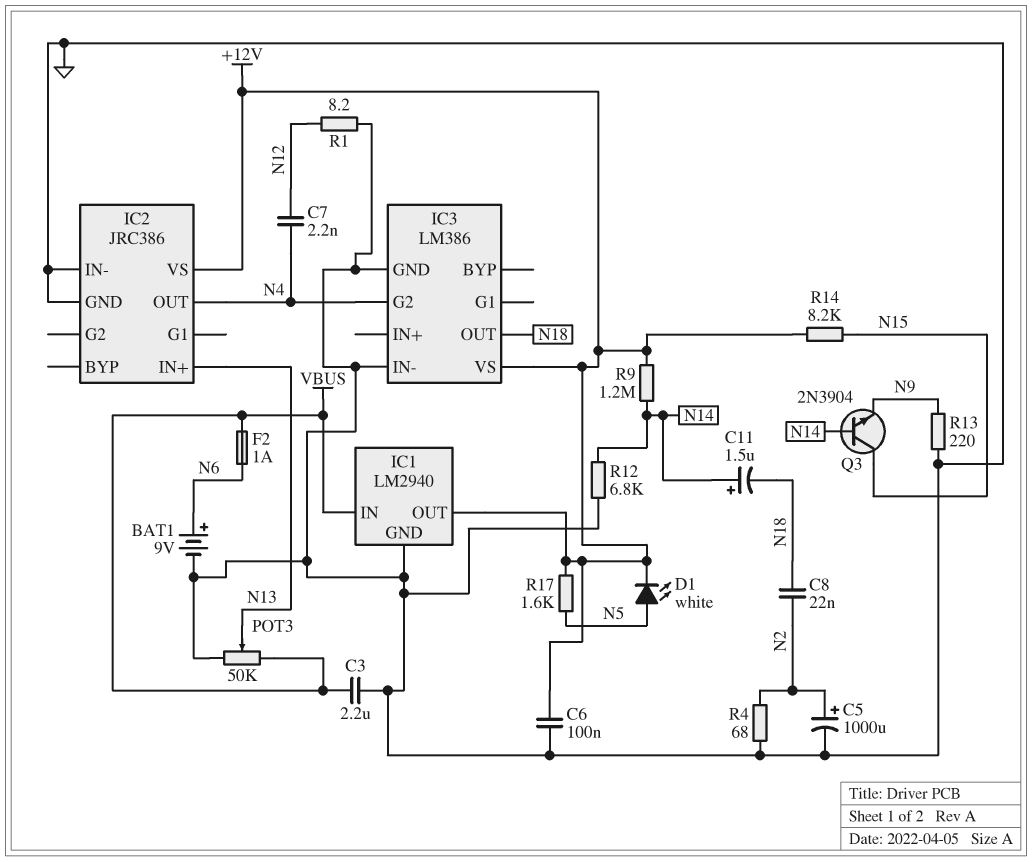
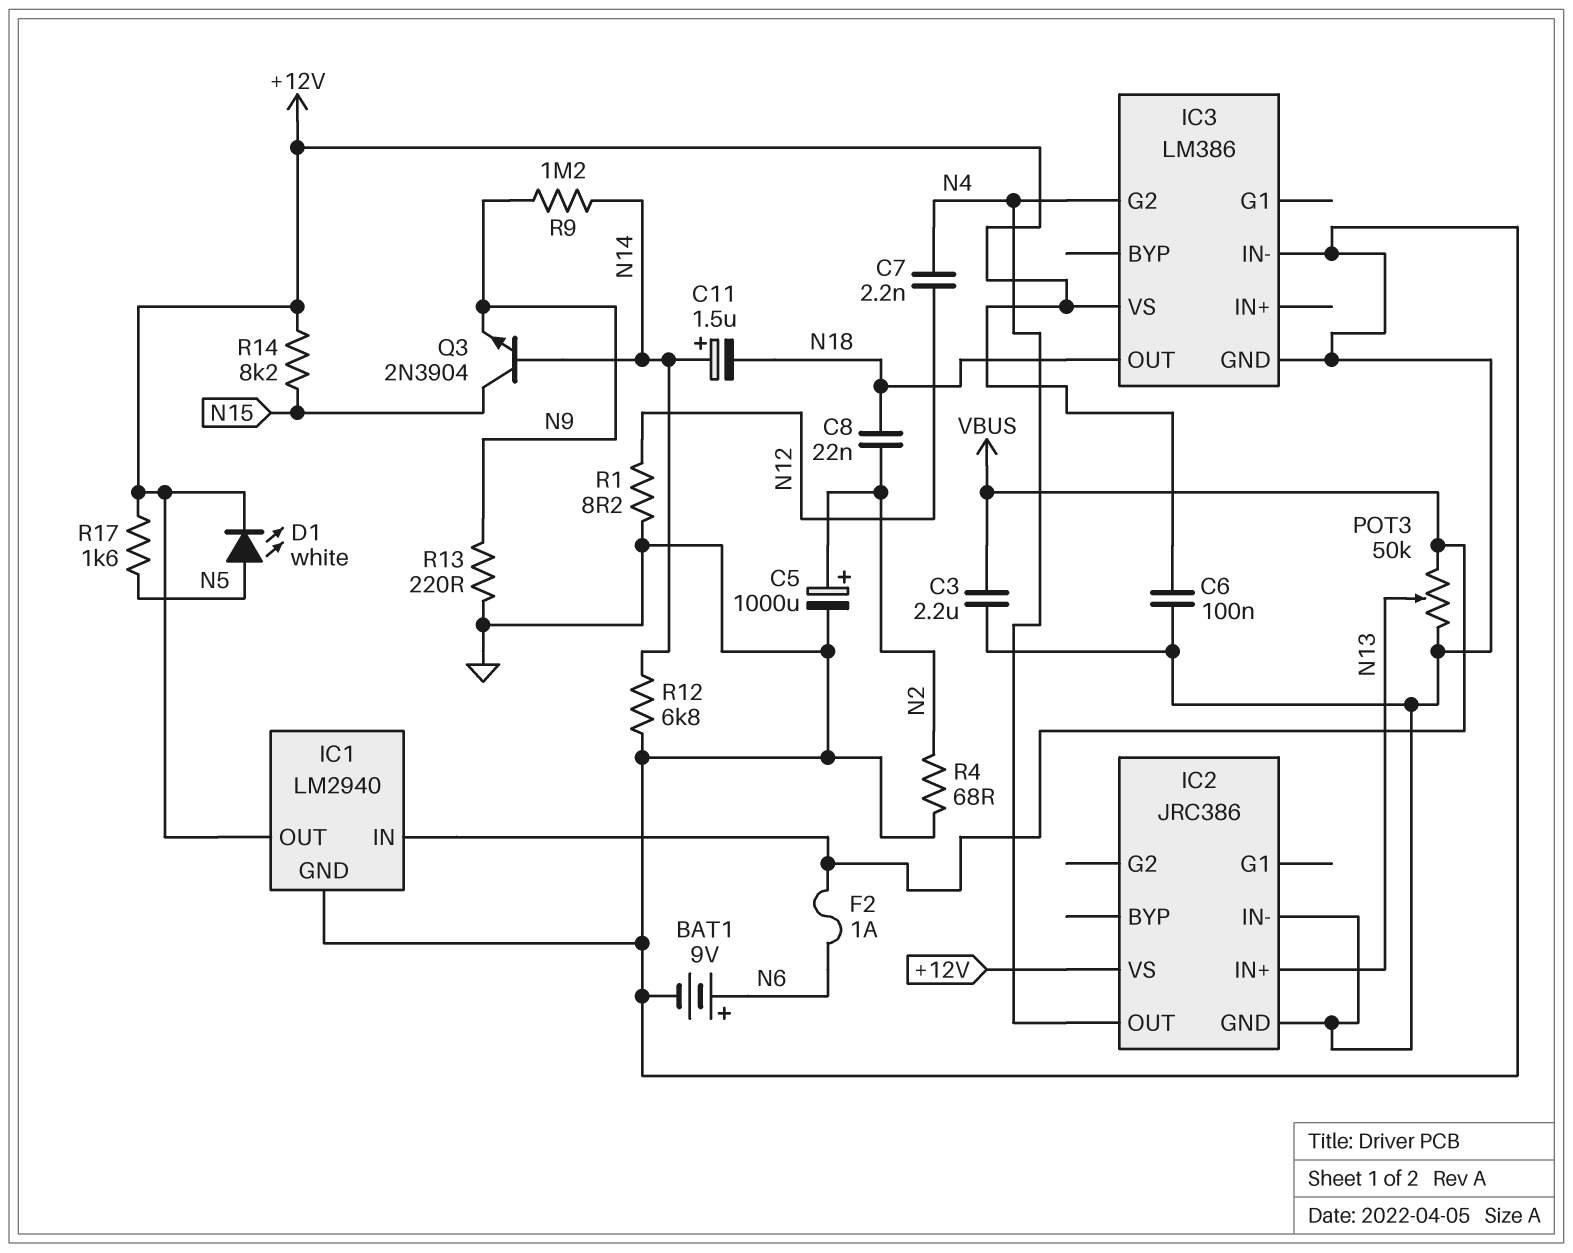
R9: 1.2M (+12V, N14) -> 1.2M (N9, N14)

